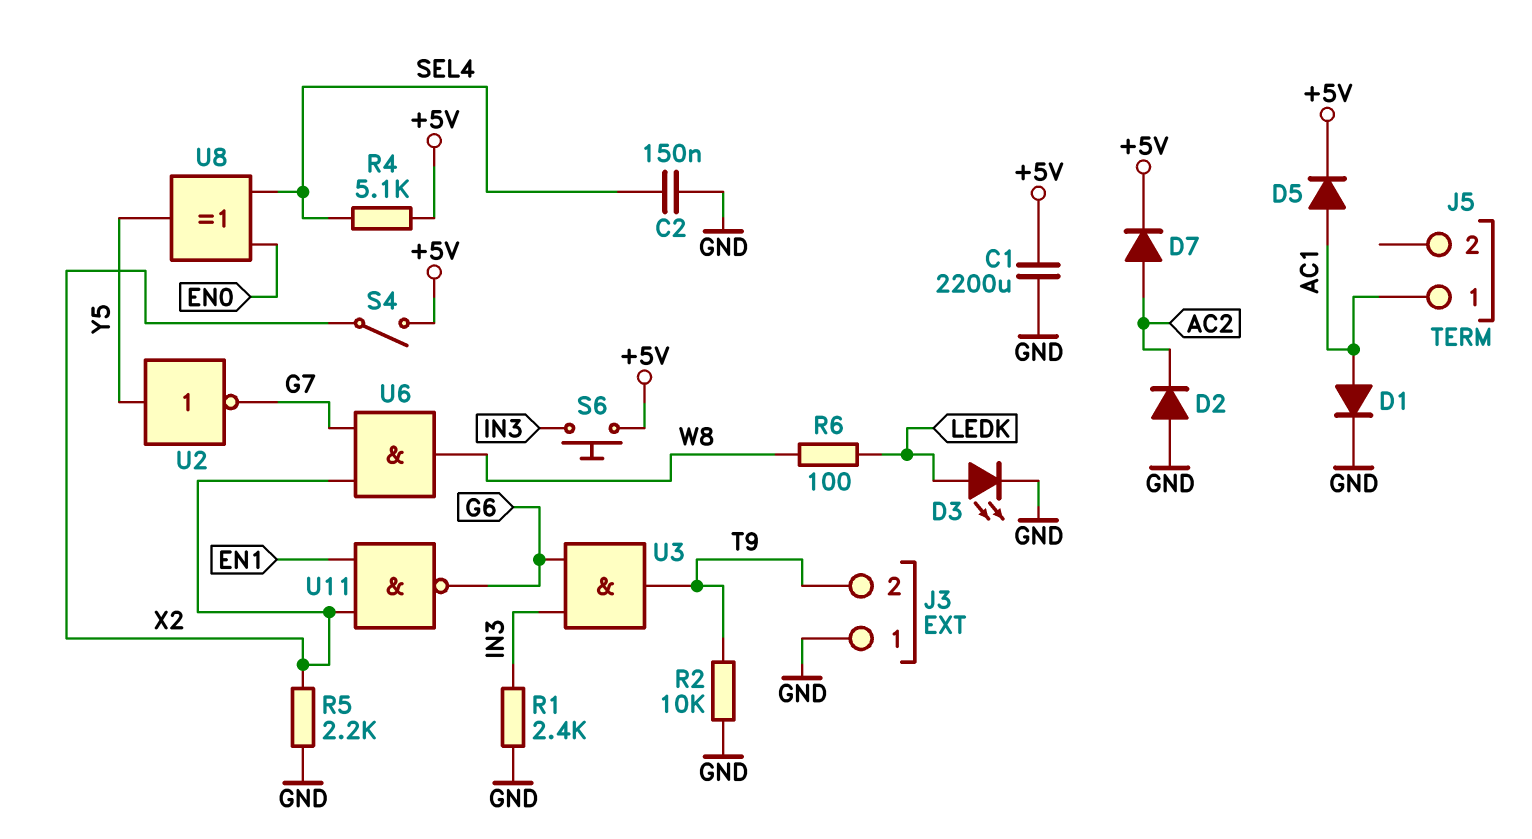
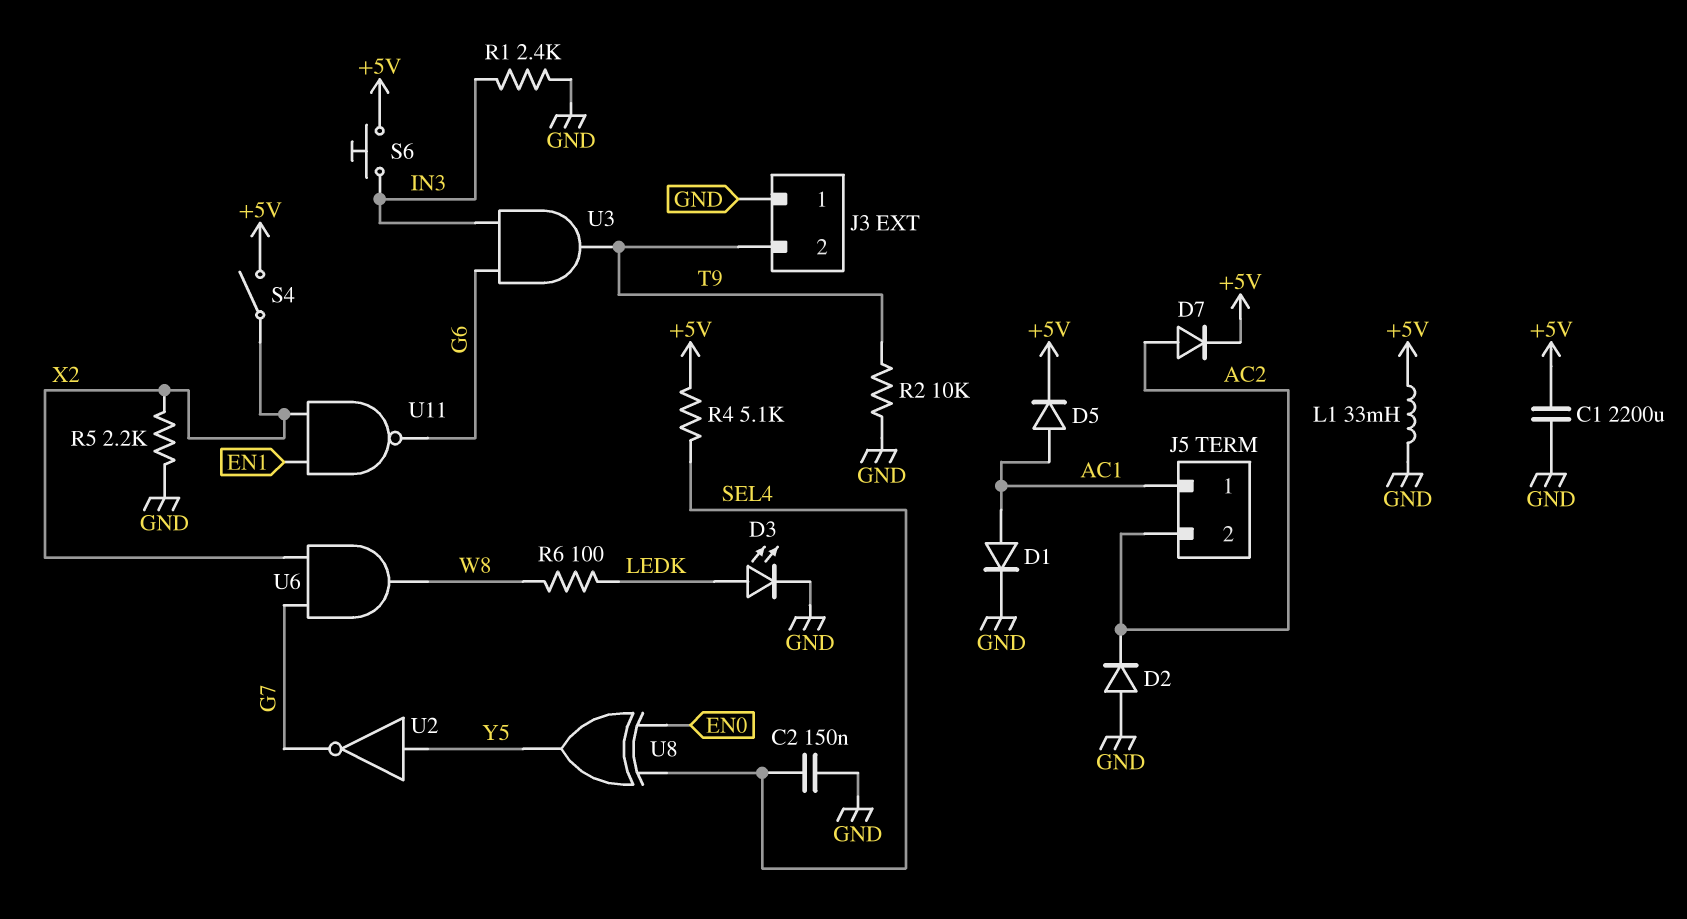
J5 pin 2: none -> AC2
L1: none -> 33mH (+5V, GND)

